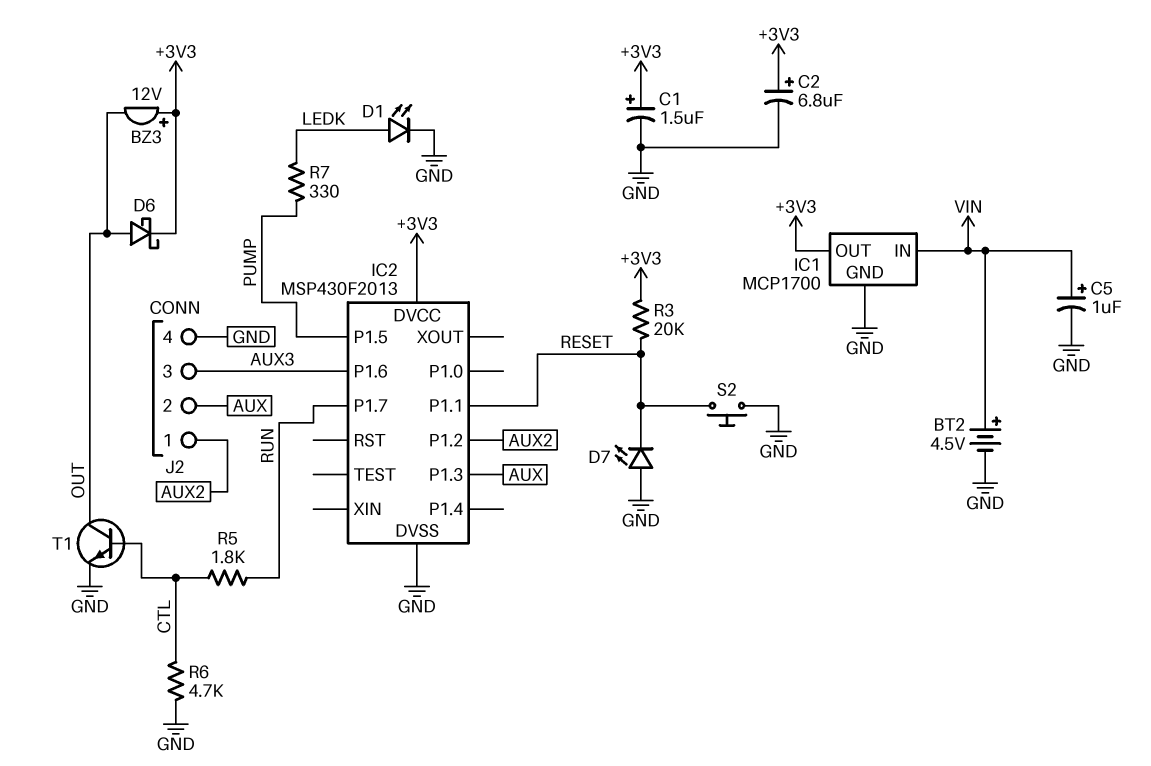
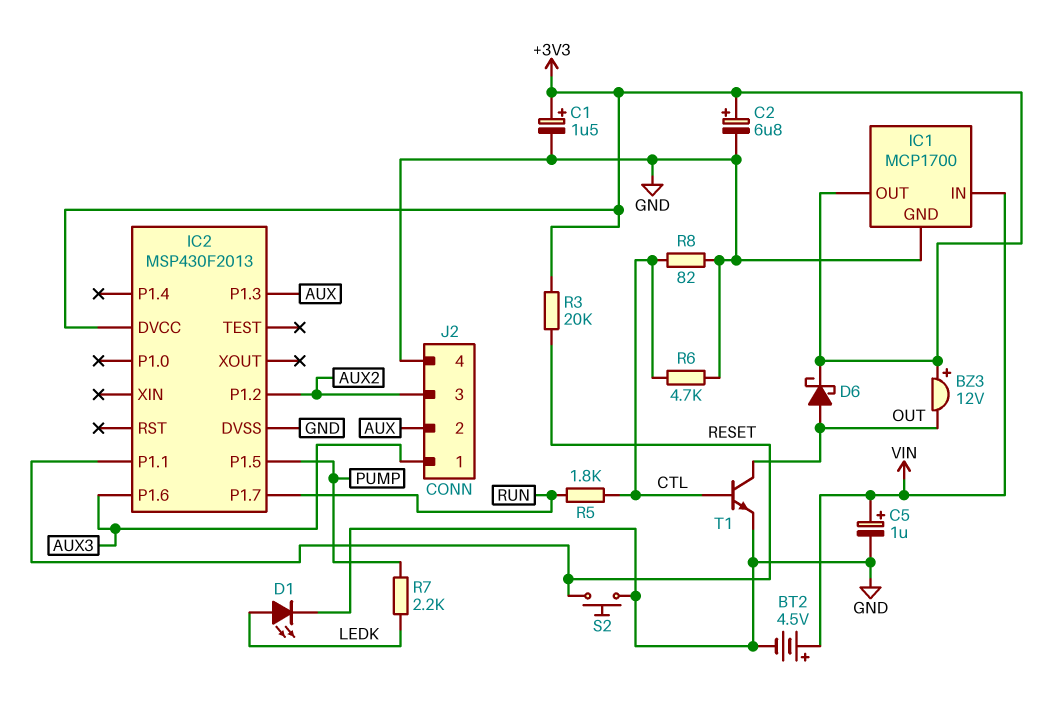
D7: LED (A GND, K RESET) -> none
J2 pin 1: AUX2 -> AUX3
J2 pin 3: AUX3 -> AUX2
R7: 330 (LEDK, PUMP) -> 2.2k (LEDK, PUMP)
R8: none -> 82 (CTL, GND)

